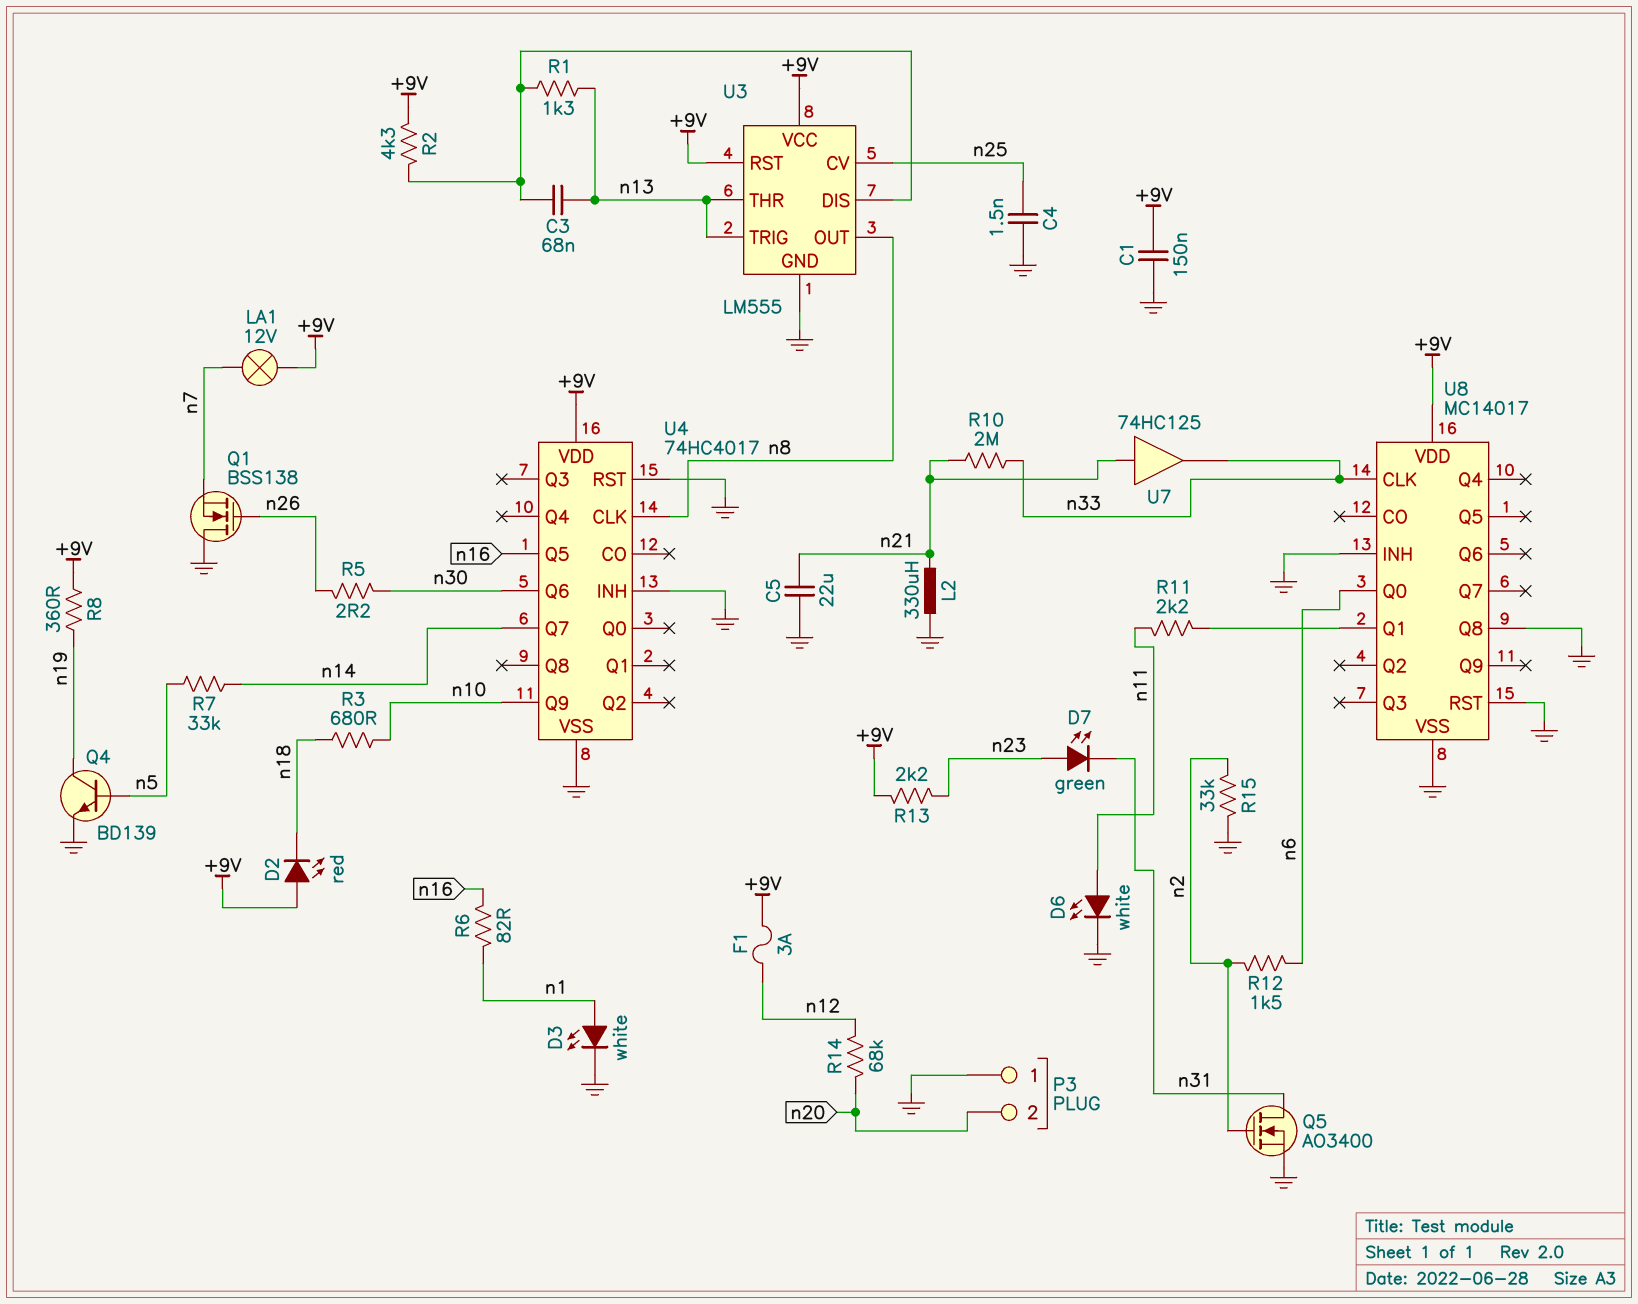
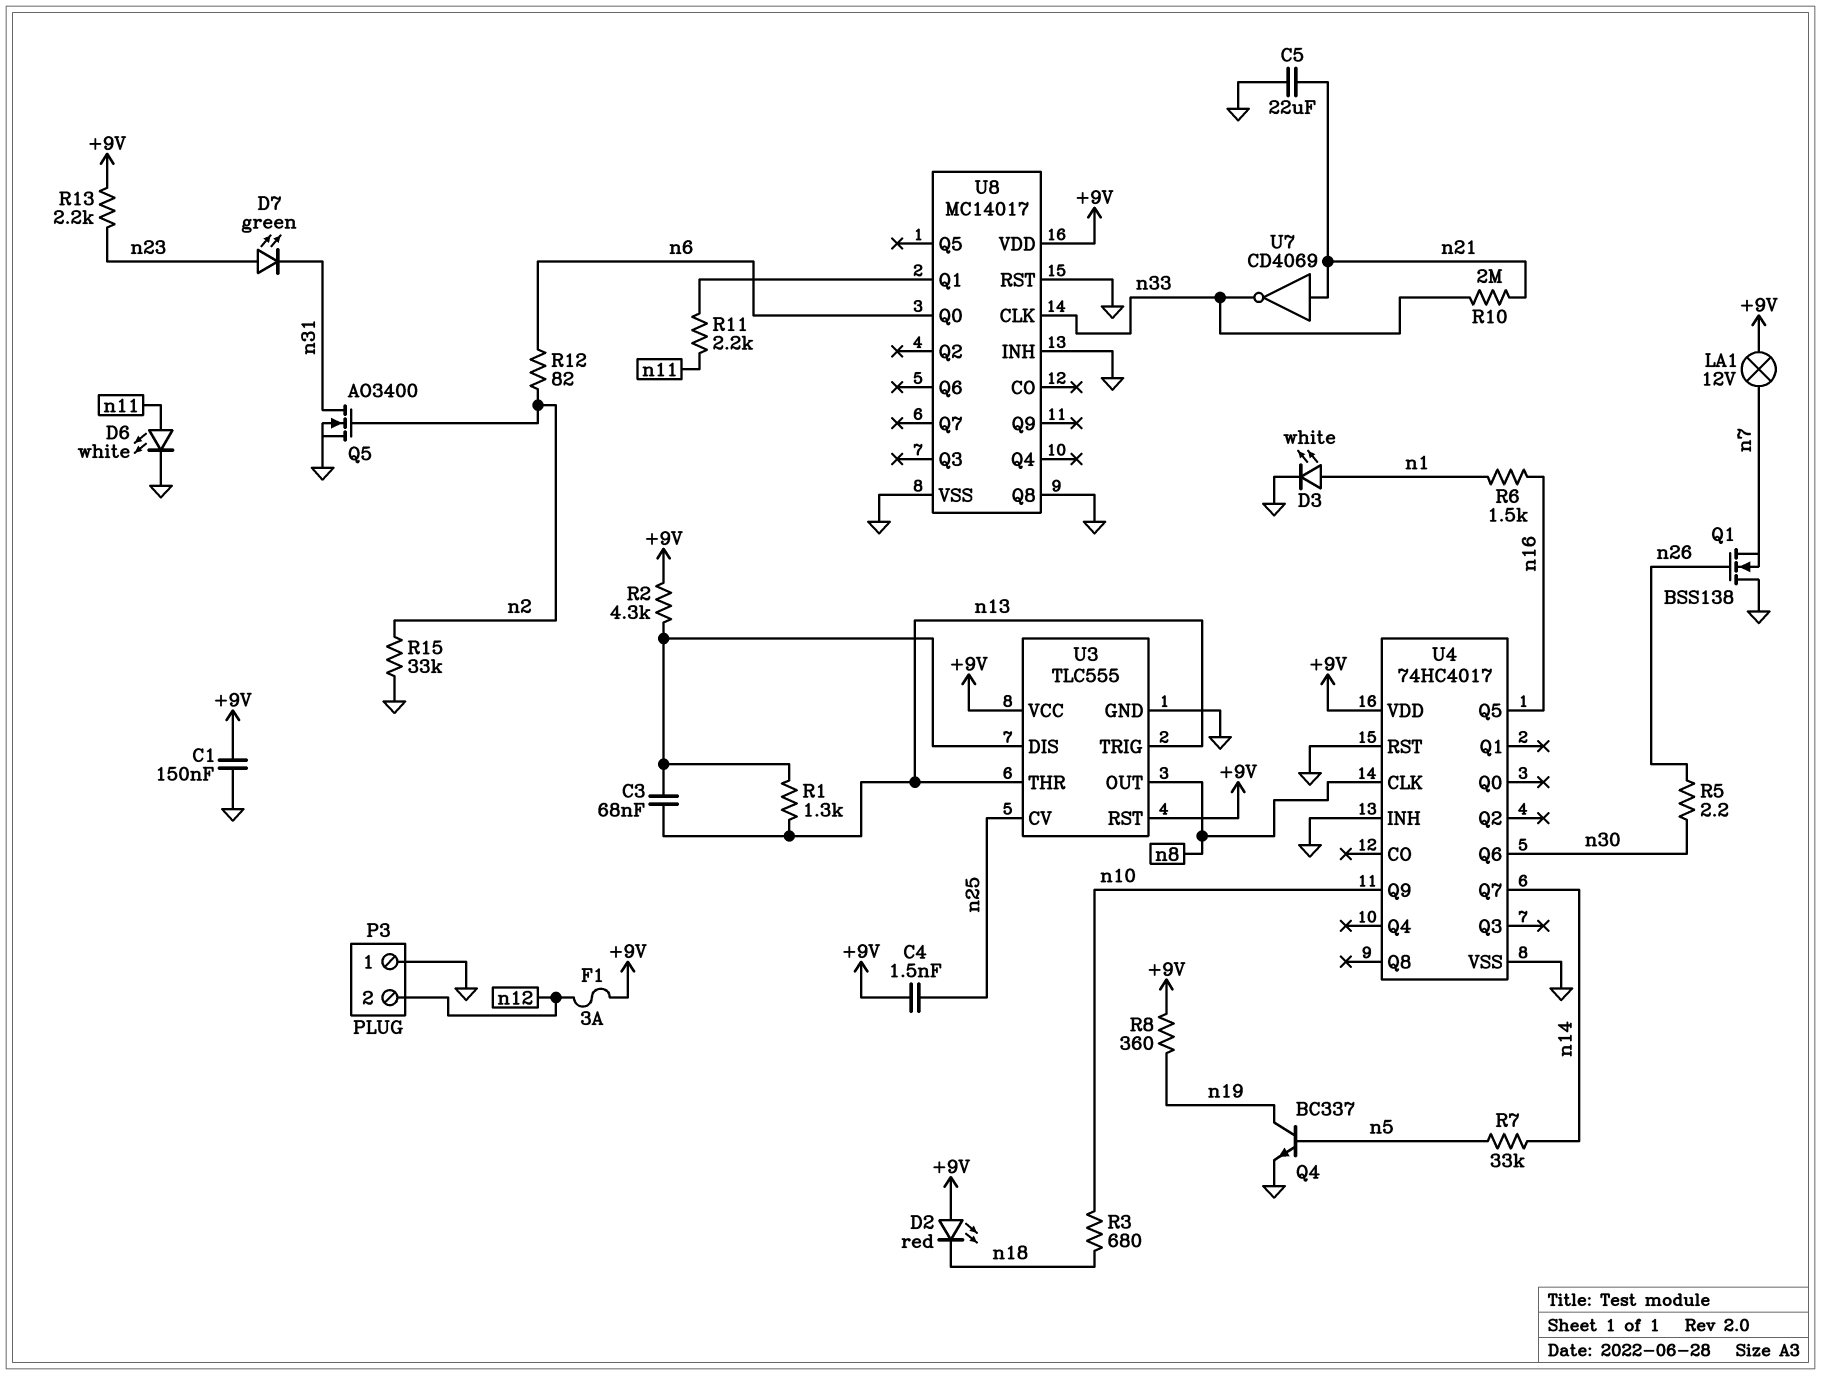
C4: 1.5nF (GND, n25) -> 1.5nF (+9V, n25)
L2: 330uH (GND, n21) -> none
P3 pin 2: n20 -> n12
Q4: NPN BD139 (B n5, C n19, E GND) -> NPN BC337 (B n5, C n19, E GND)
R6: 82 (n1, n16) -> 1.5k (n1, n16)
R12: 1.5k (n2, n6) -> 82 (n2, n6)
R14: 68k (n12, n20) -> none
U3: LM555 -> TLC555
U7: buffer 74HC125 (in n21, out n33) -> NOT CD4069 (in n21, out n33)

